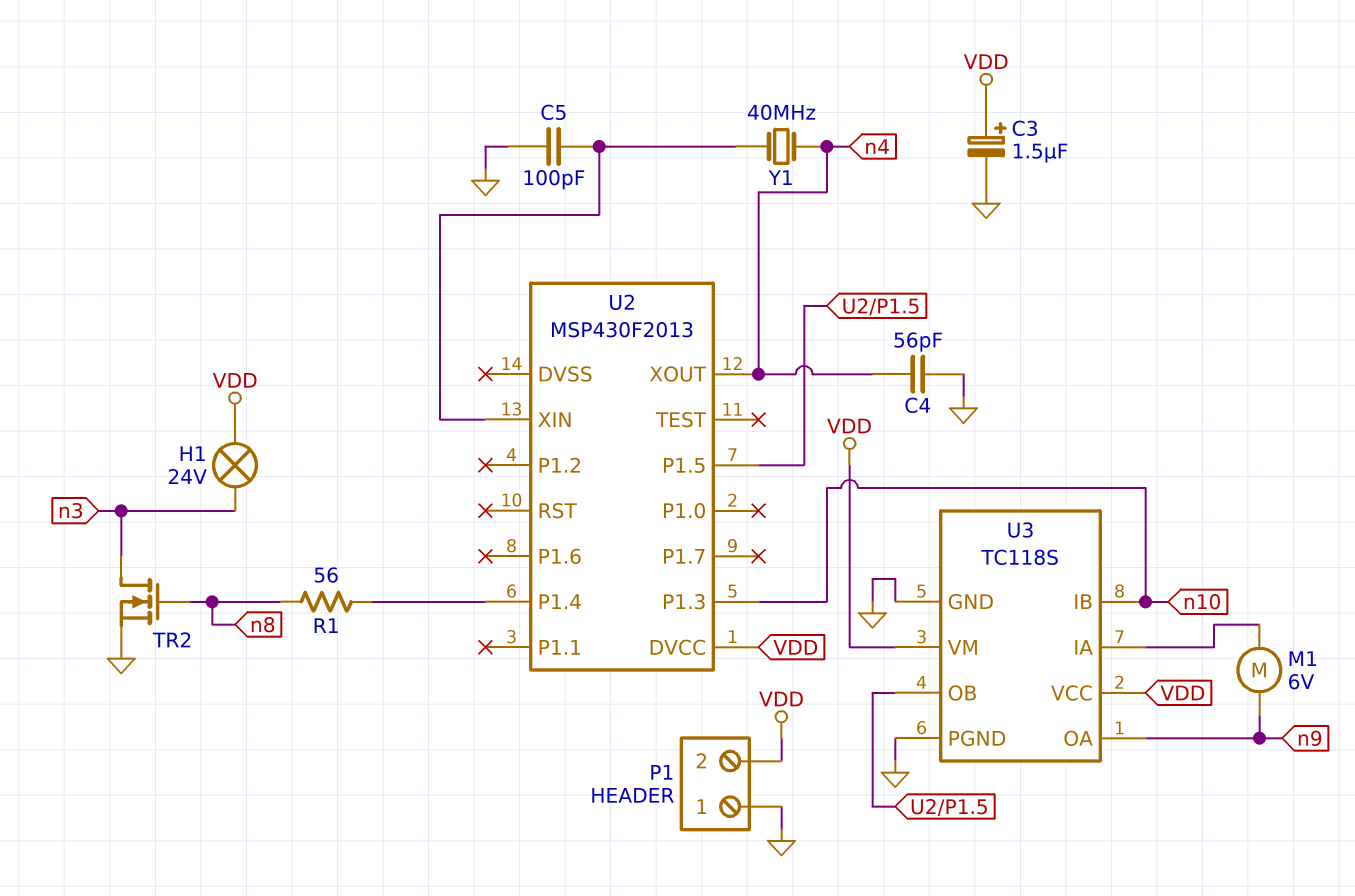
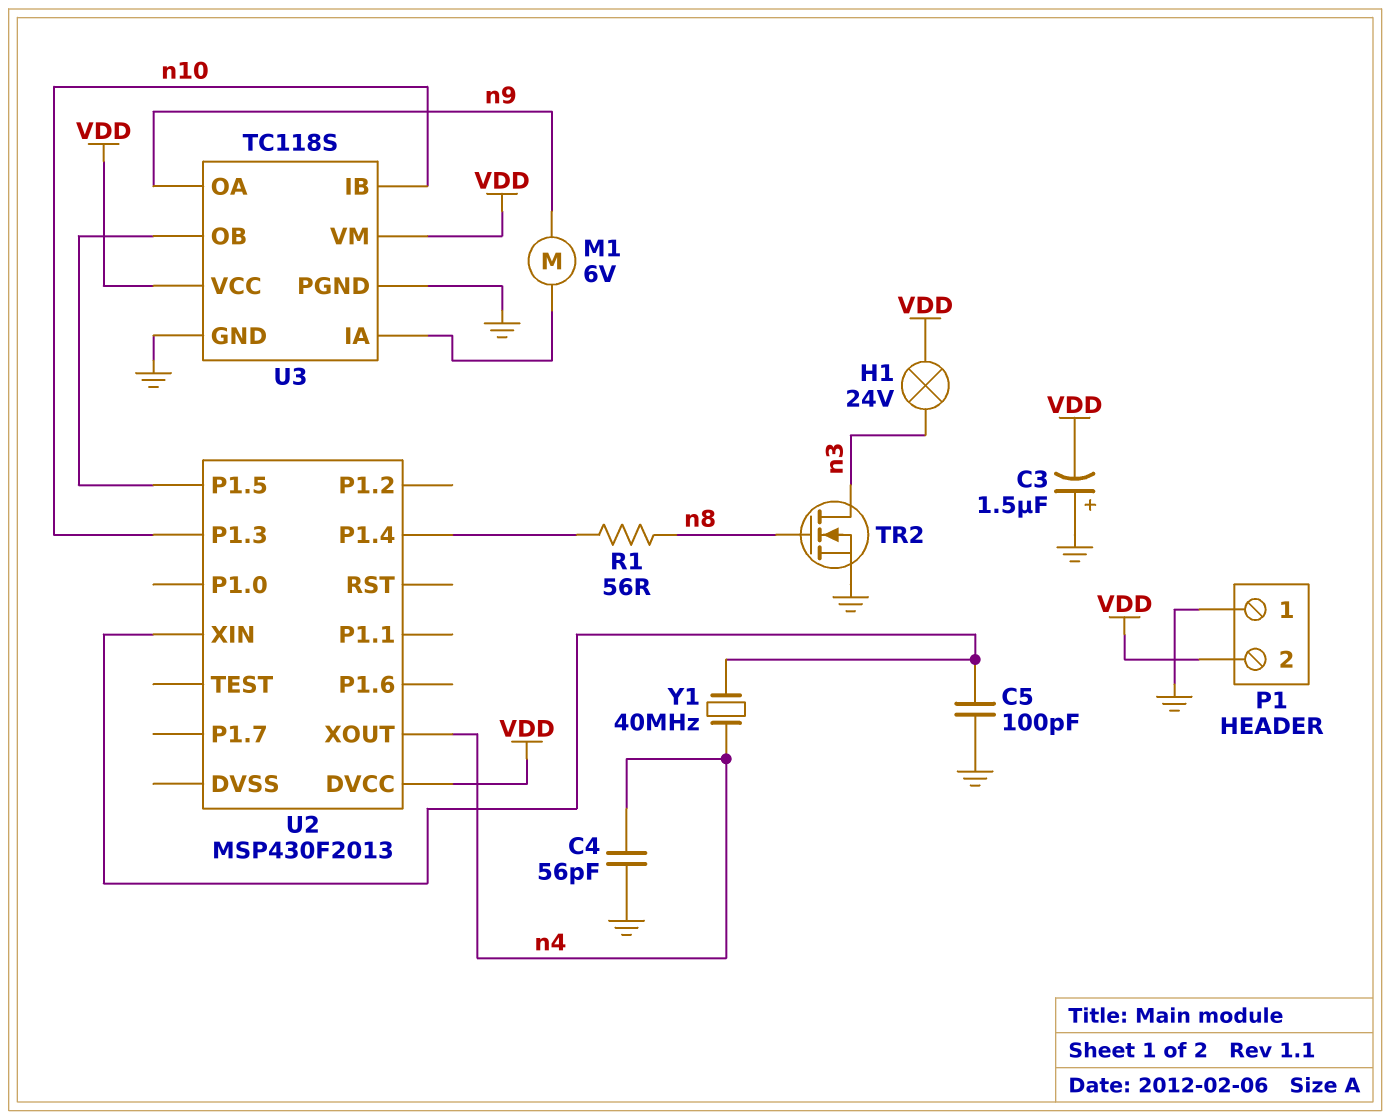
C3: 1.5uF (plus VDD, minus GND) -> 1.5uF (plus GND, minus VDD)

